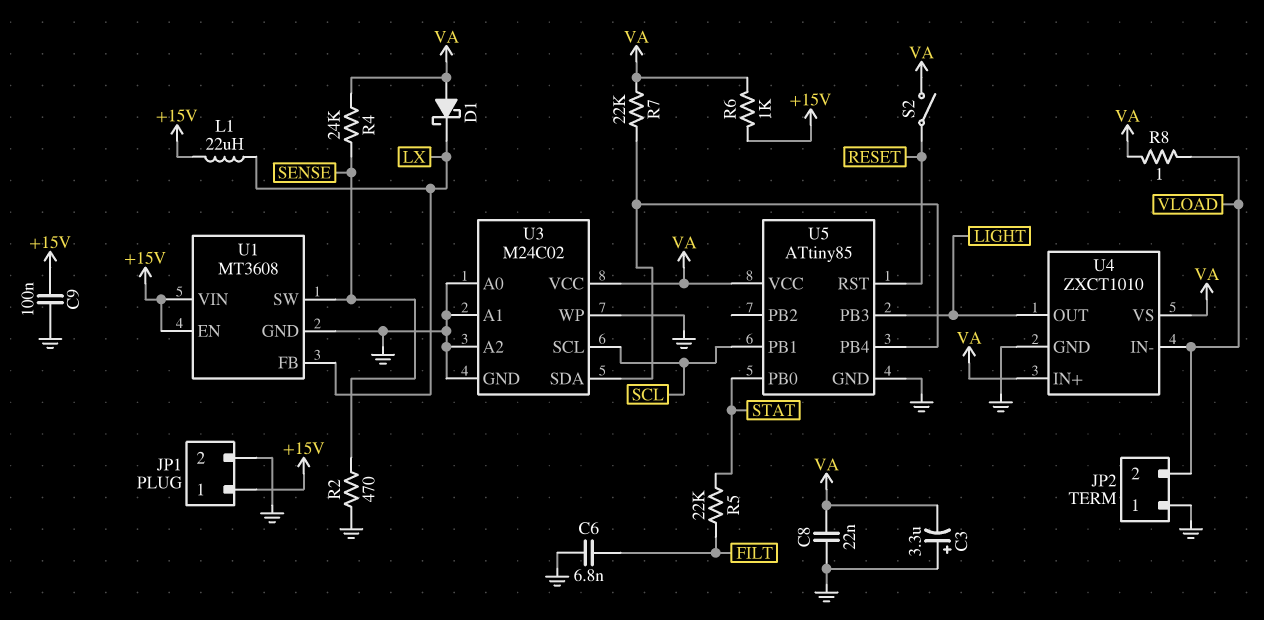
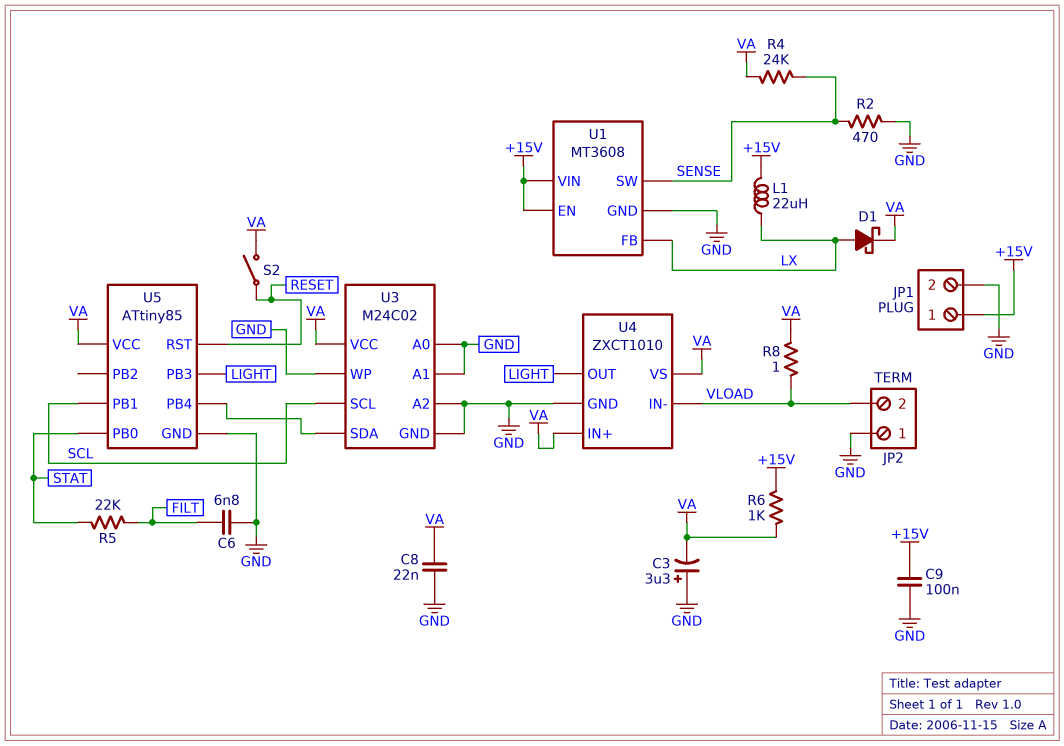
D1: schottky (A VA, K LX) -> schottky (A LX, K VA)
R7: 22k (U3/SDA, VA) -> none

